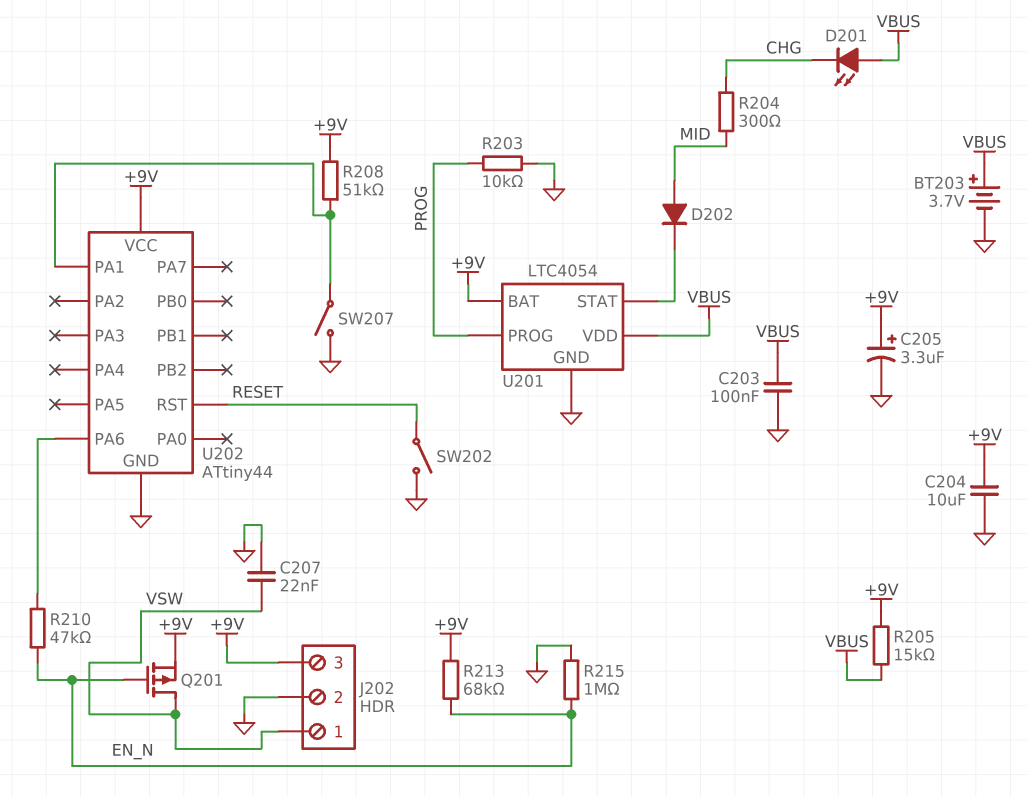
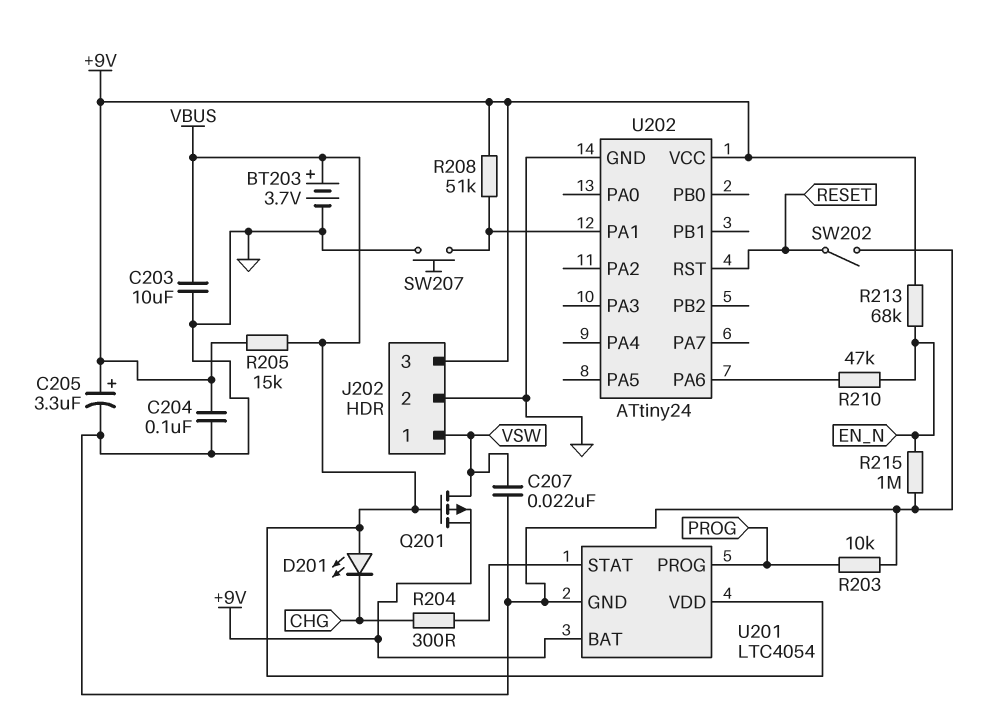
C203: 100nF (GND, VBUS) -> 10uF (GND, VBUS)
C204: 10uF (+9V, GND) -> 100nF (+9V, GND)
D202: diode (A MID, K U201/STAT) -> none
Q201: PMOS (G EN_N, D VSW, S +9V) -> PMOS (G VBUS, D VSW, S +9V)
R204: 300 (CHG, MID) -> 300 (CHG, U201/STAT)
SW207: switch (GND, U202/PA1) -> button (GND, U202/PA1)
U202: ATtiny44 -> ATtiny24

